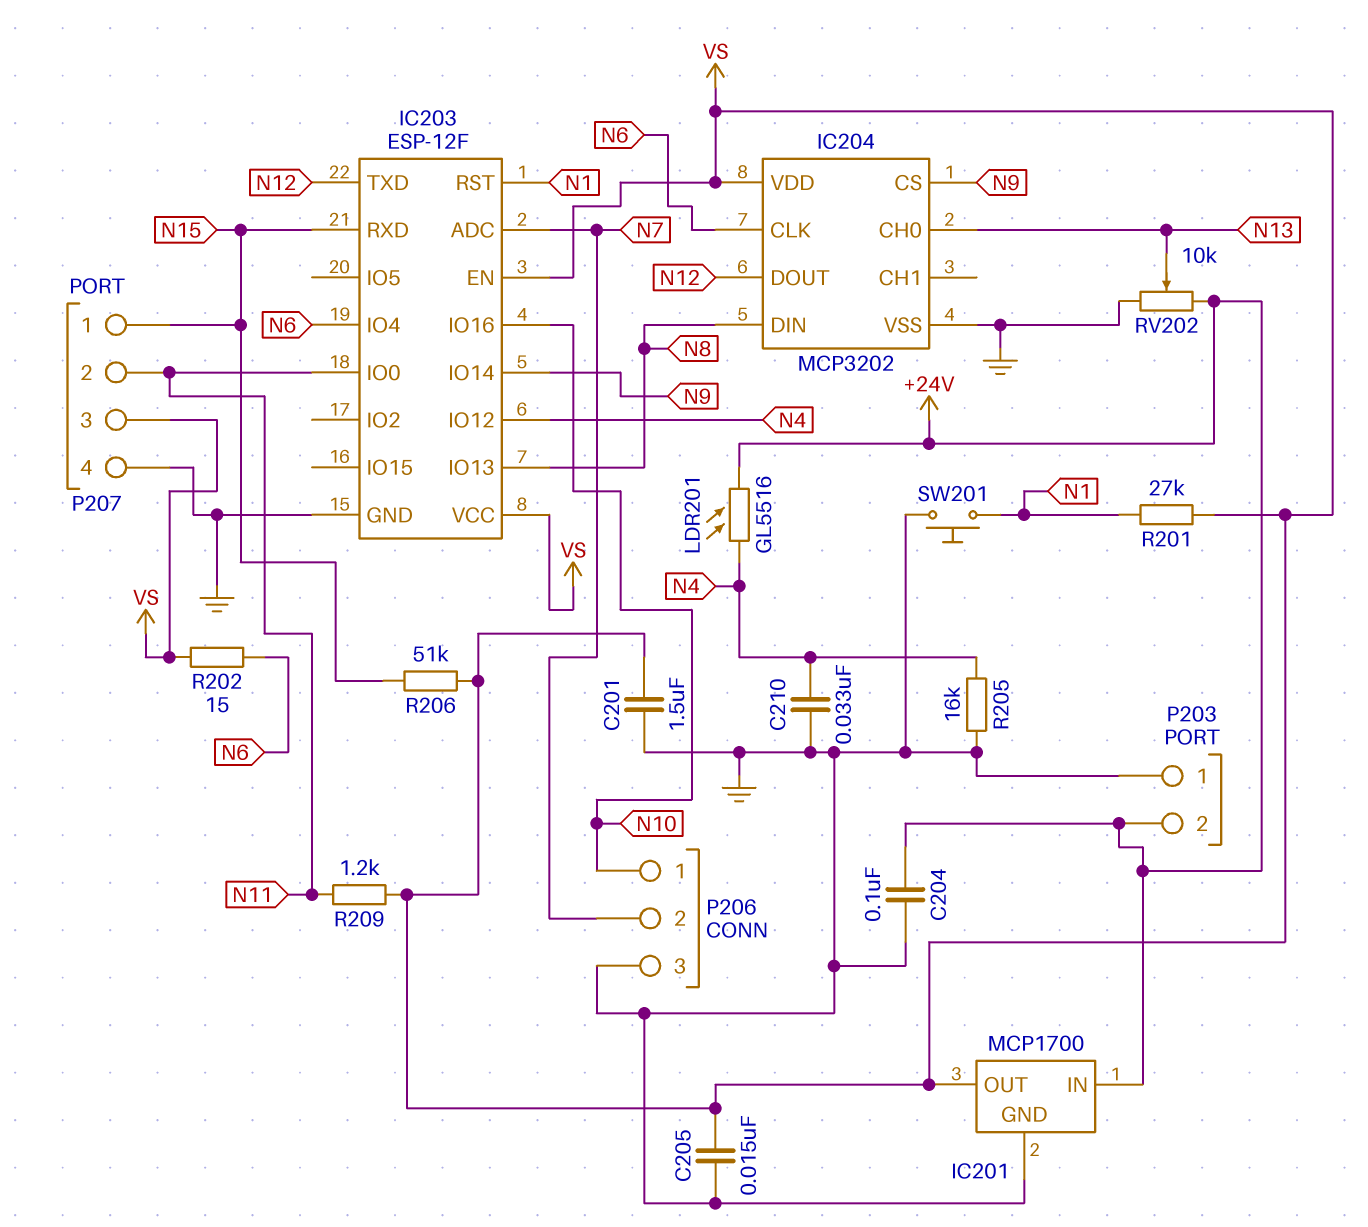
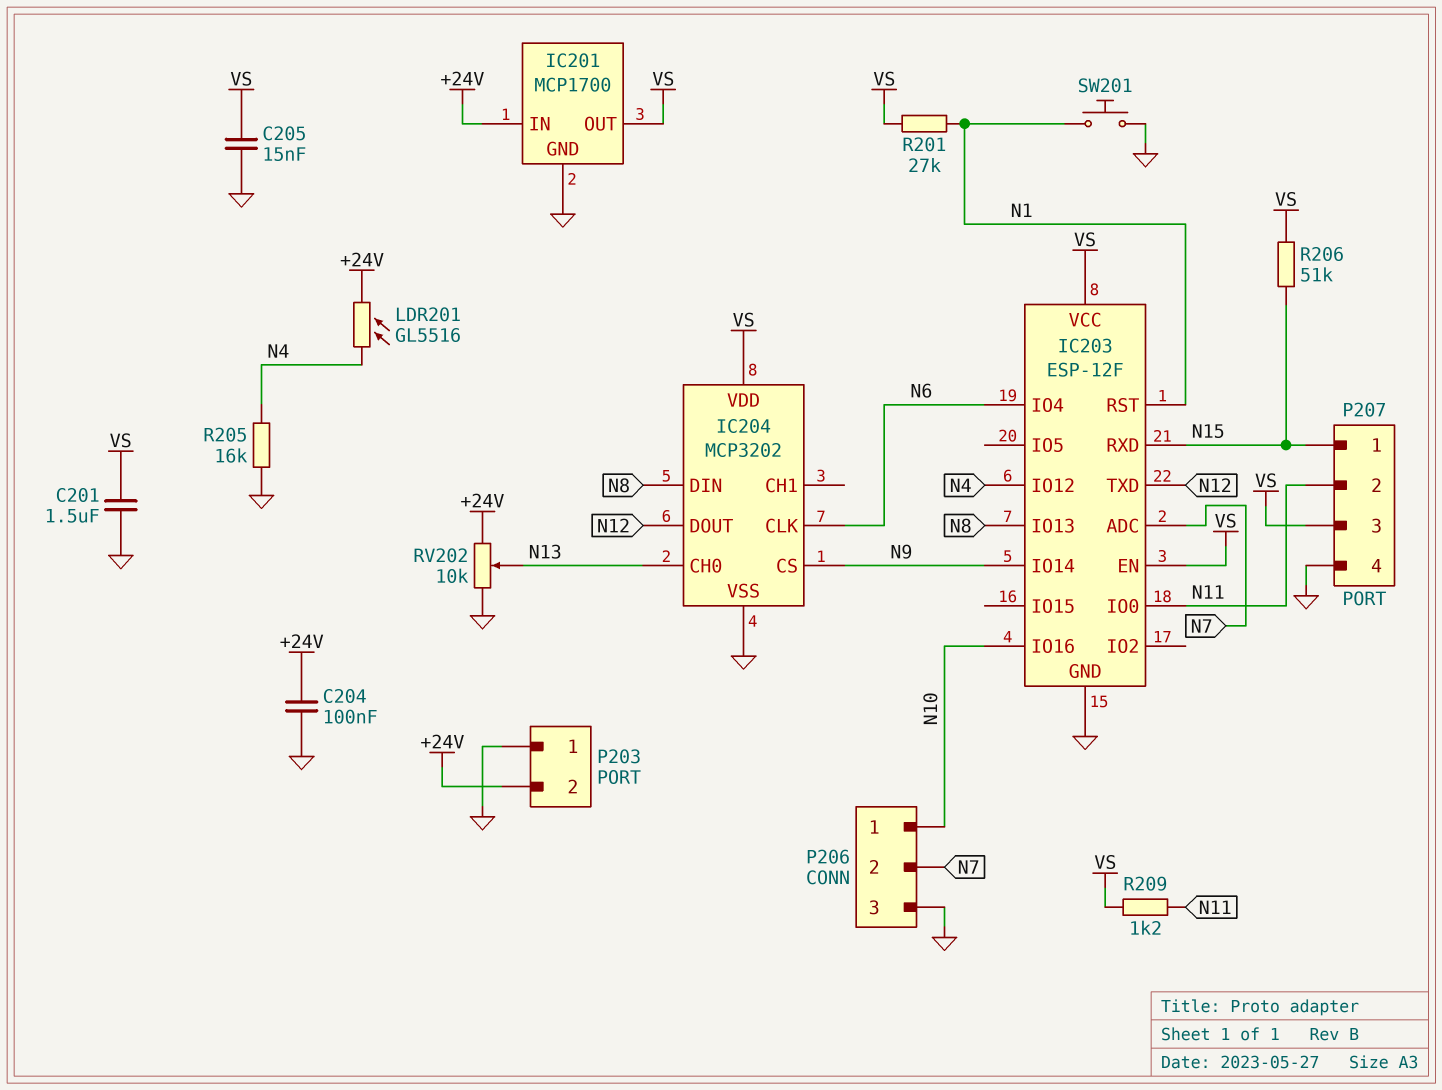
C210: 33nF (GND, N4) -> none
R202: 15 (N6, VS) -> none

